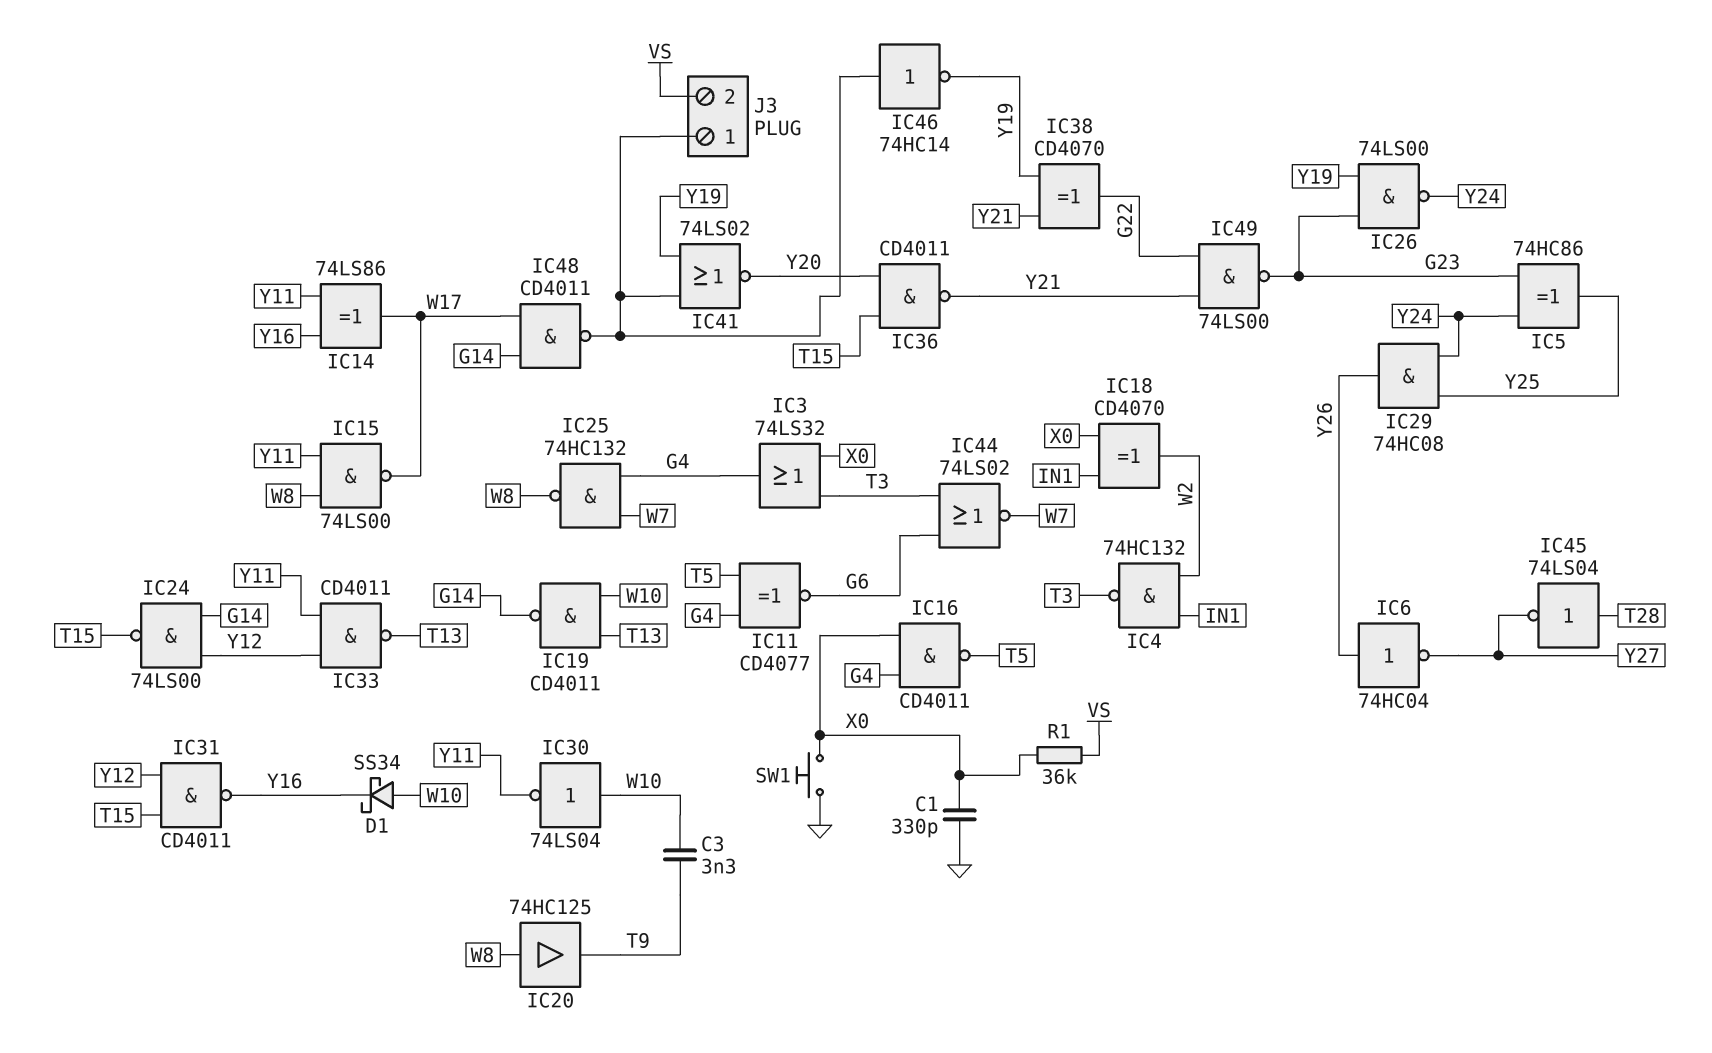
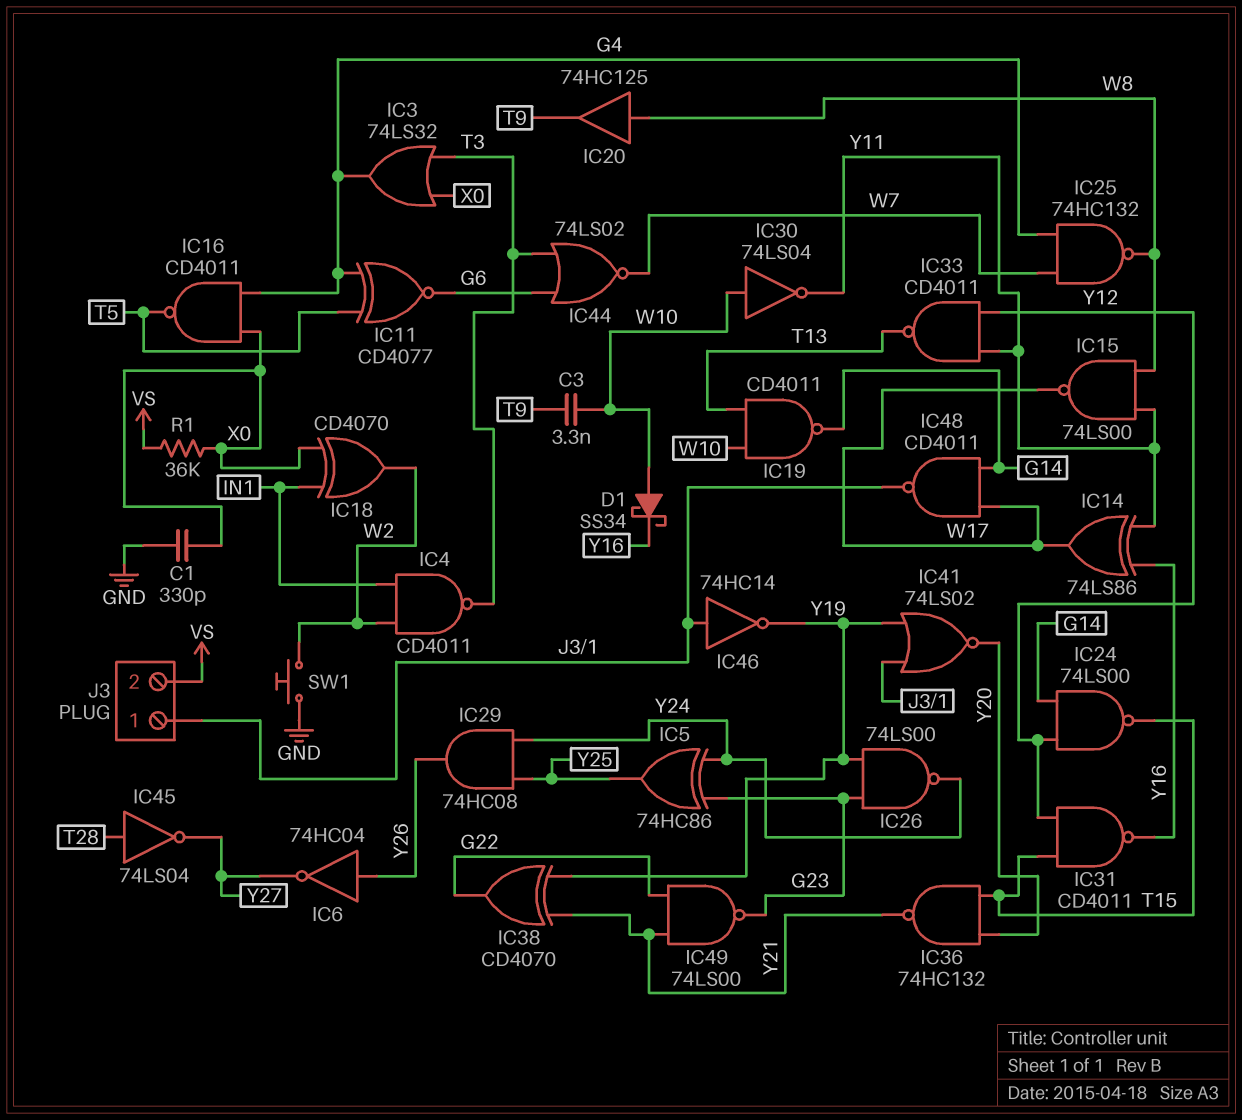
IC4: NAND 74HC132 (in IN1, in W2, out T3) -> NAND CD4011 (in IN1, in W2, out T3)
IC36: NAND CD4011 (in T15, in Y20, out Y21) -> NAND 74HC132 (in T15, in Y20, out Y21)
SW1: button (GND, X0) -> button (GND, W2)

